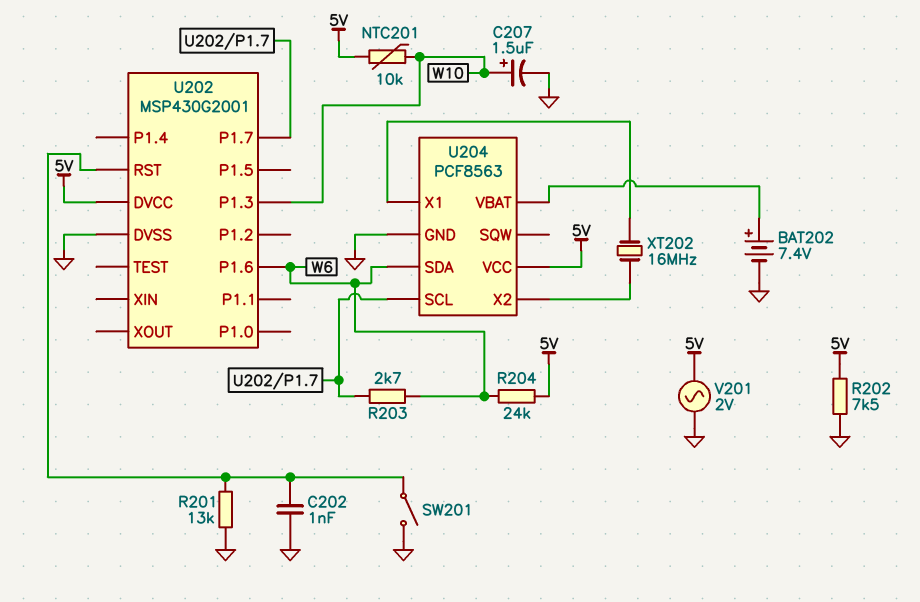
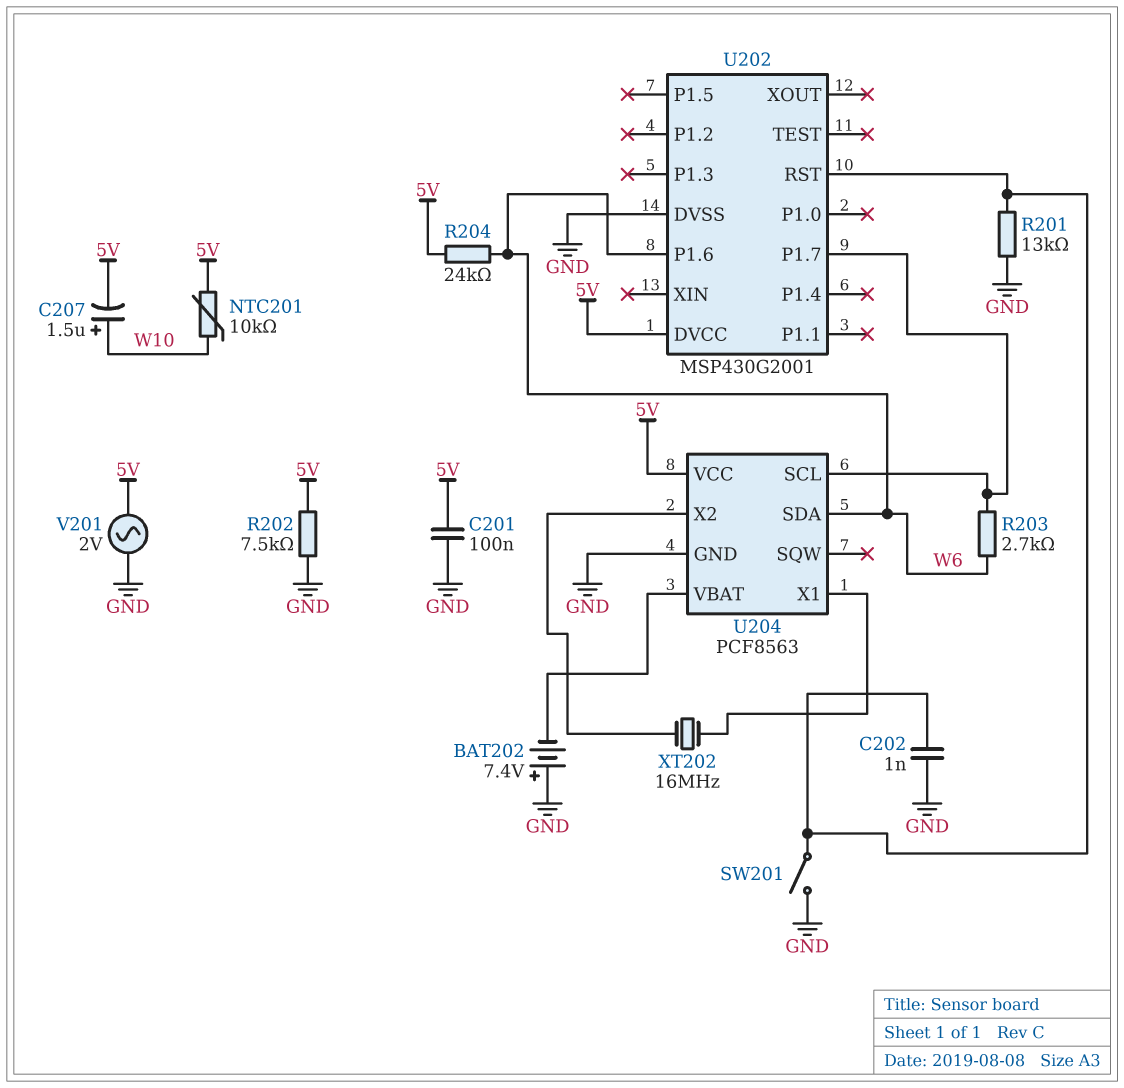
BAT202: 7.4V (plus U204/VBAT, minus GND) -> 7.4V (plus GND, minus U204/VBAT)
C201: none -> 100nF (5V, GND)
C207: 1.5uF (plus W10, minus GND) -> 1.5uF (plus W10, minus 5V)
U202 pin P1.3: W10 -> none

